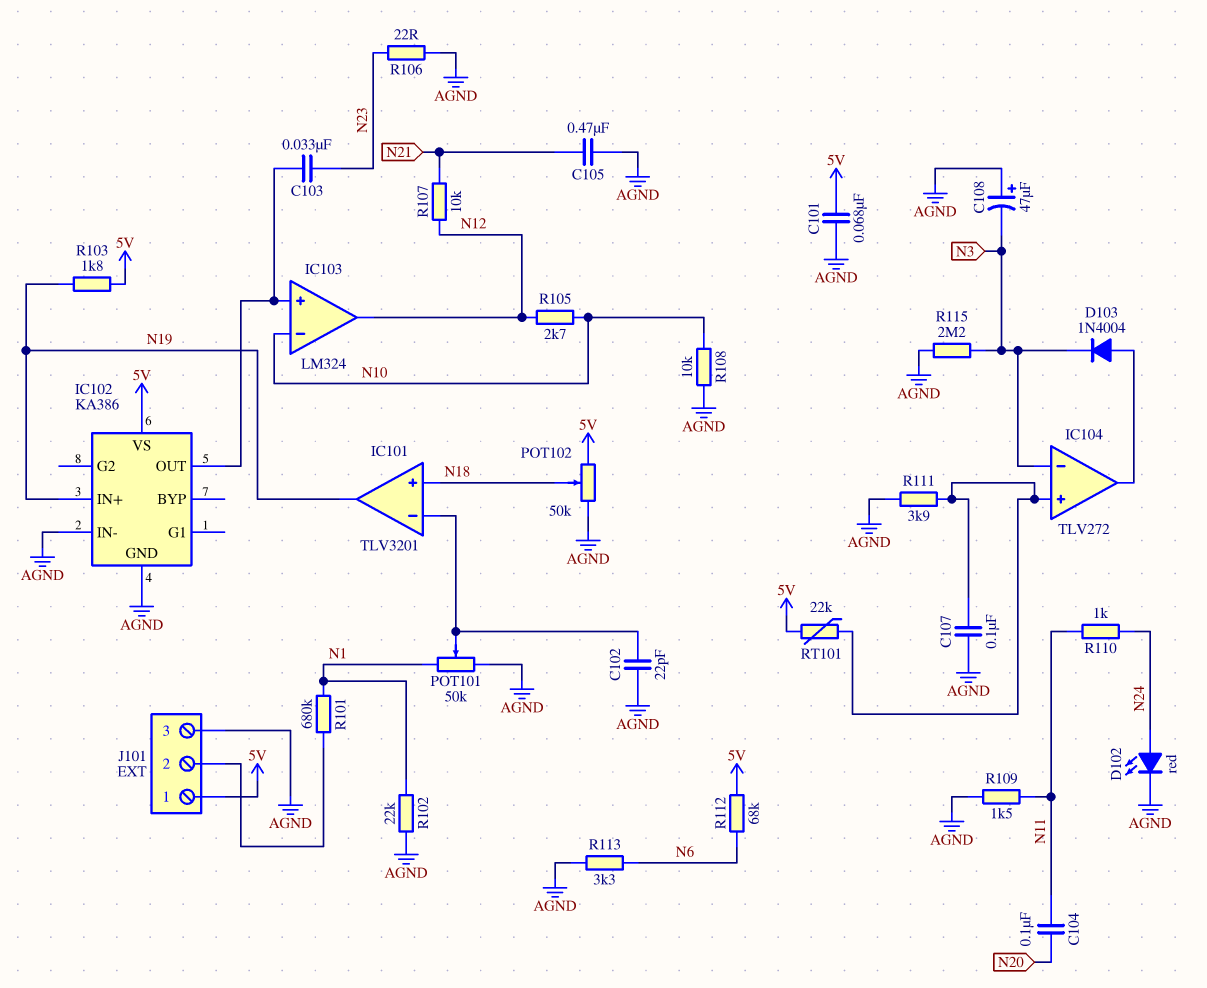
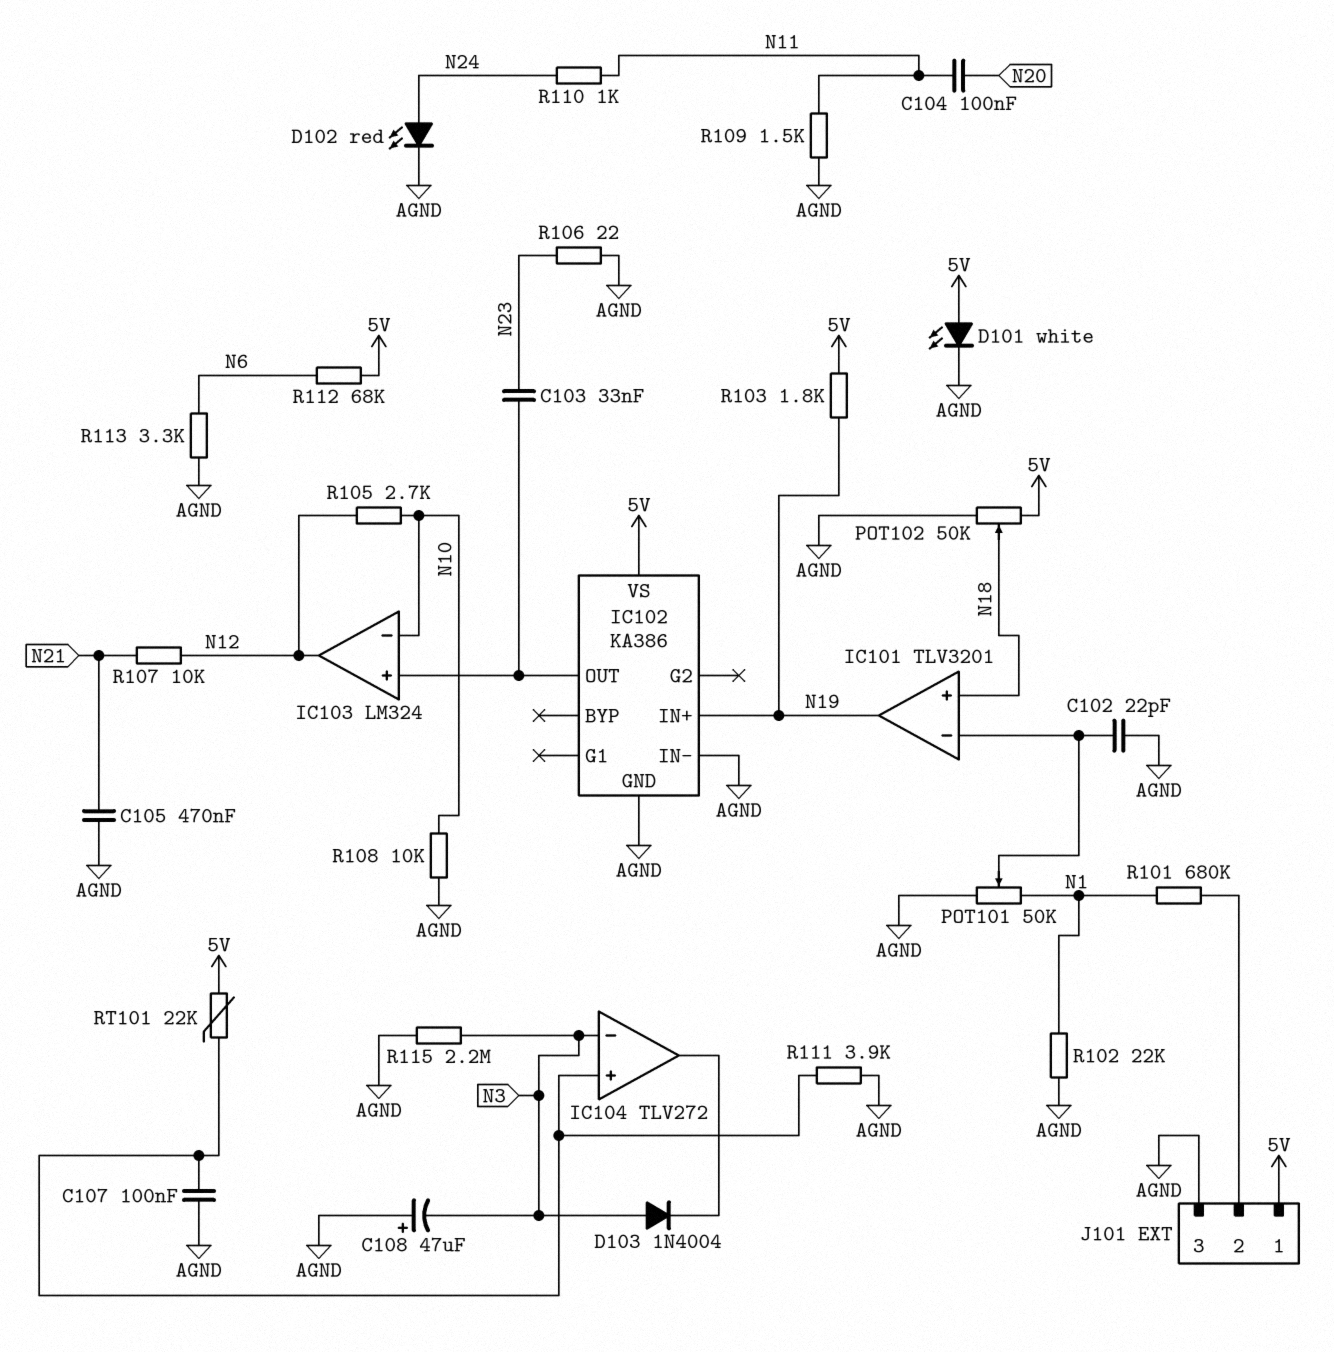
C101: 68nF (5V, AGND) -> none
D101: none -> LED white (A 5V, K AGND)
D103: diode 1N4004 (A IC104/out, K N3) -> diode 1N4004 (A N3, K IC104/out)

